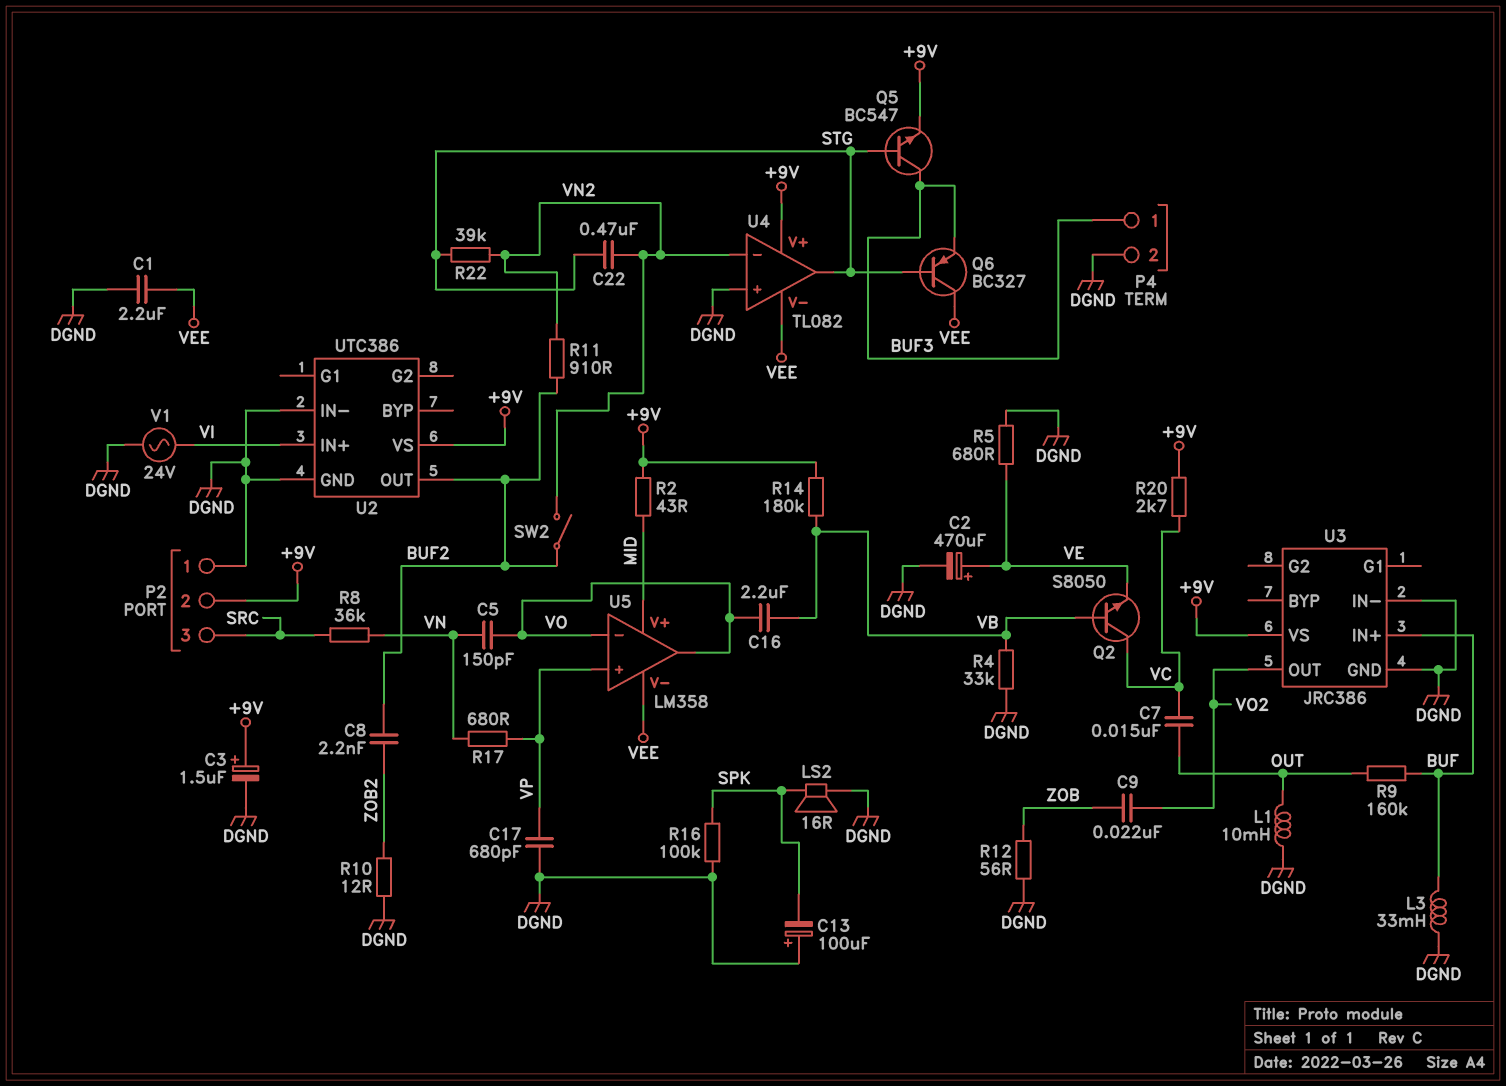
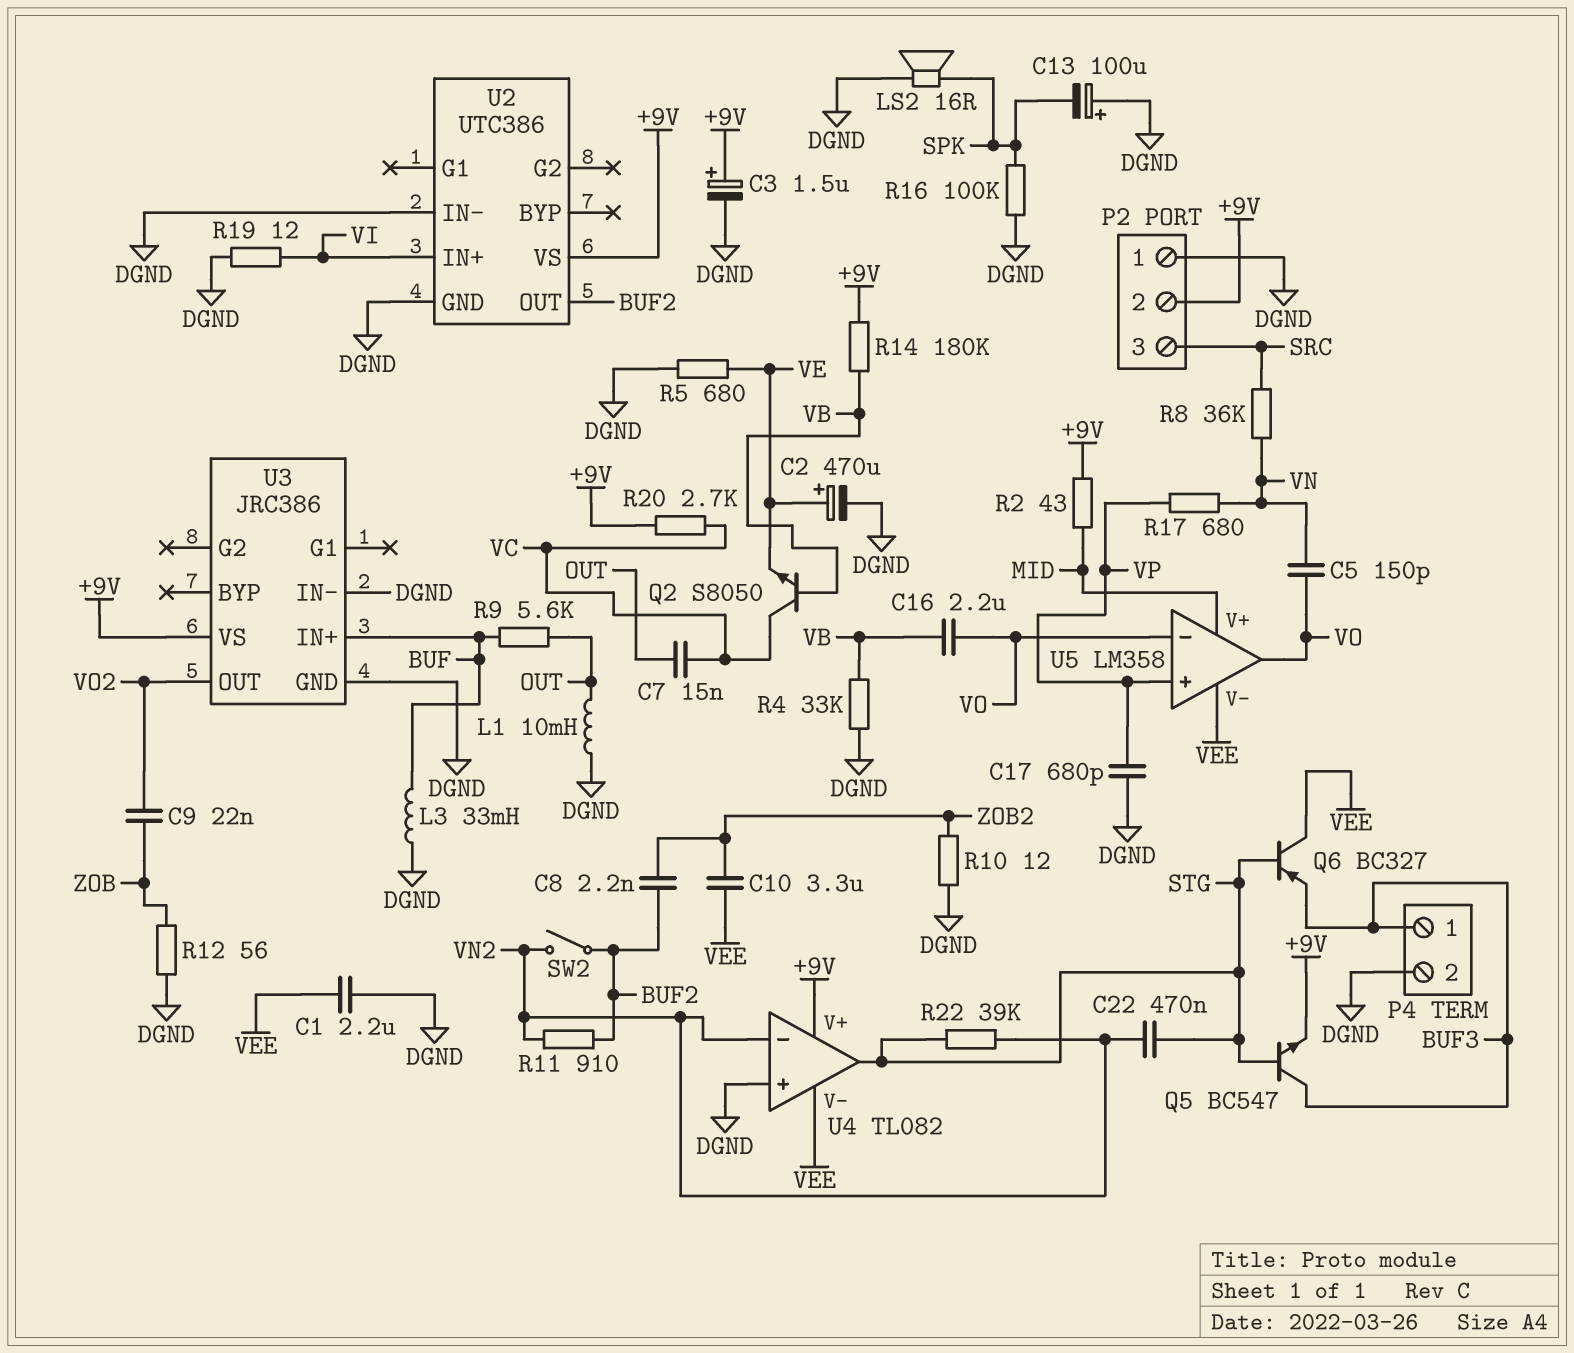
C10: none -> 3.3uF (VEE, ZOB2)
R9: 160k (BUF, OUT) -> 5.6k (BUF, OUT)
R19: none -> 12 (DGND, VI)
V1: AC 24V (DGND, VI) -> none

